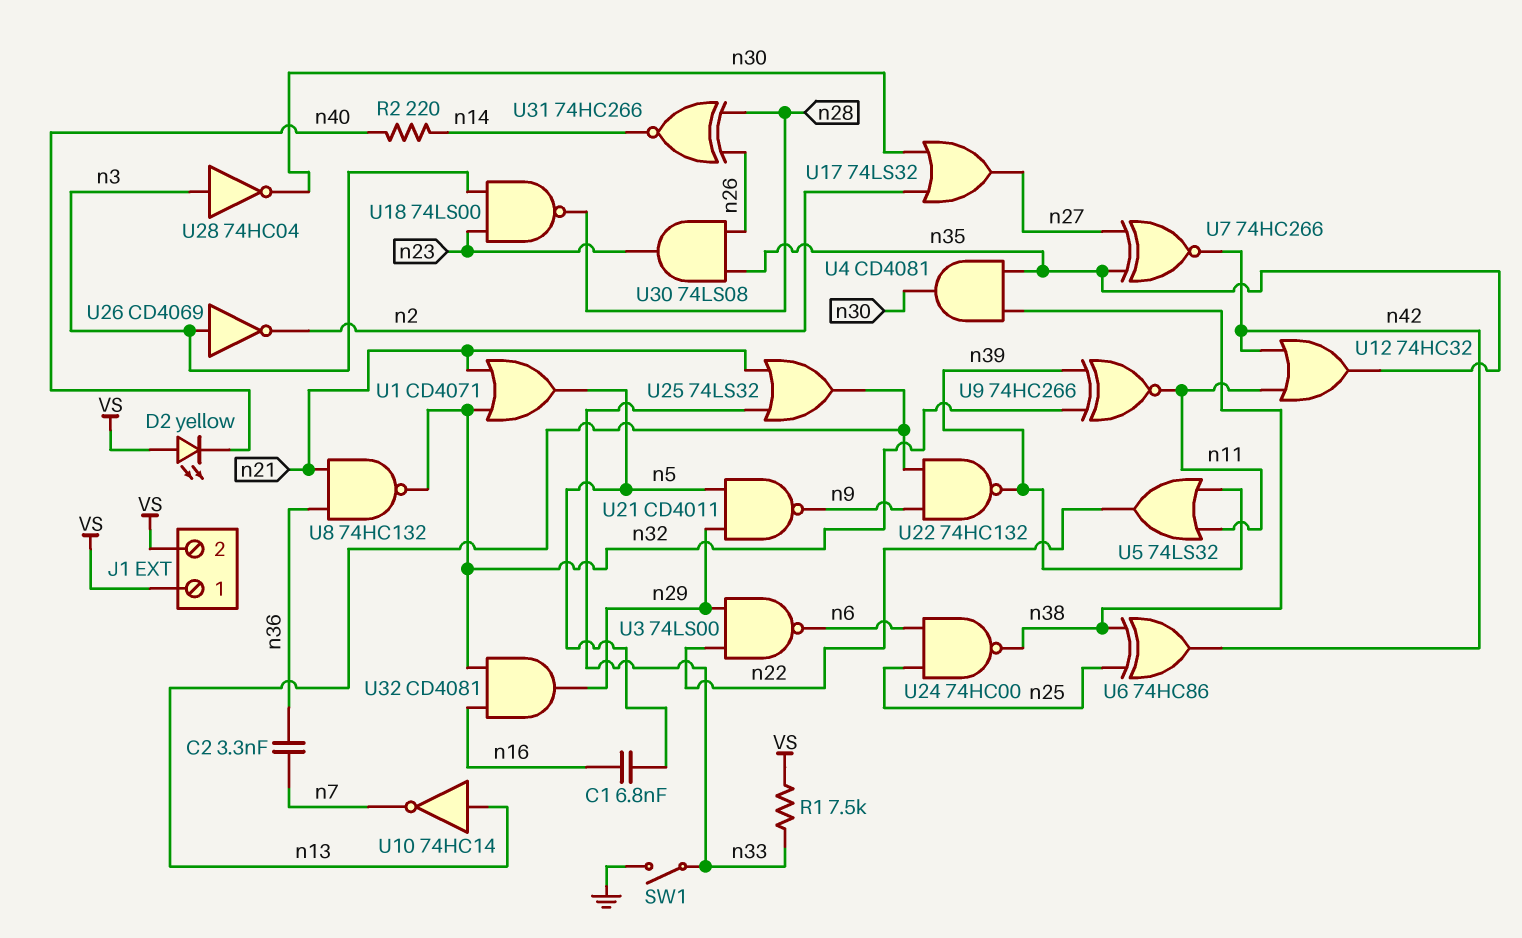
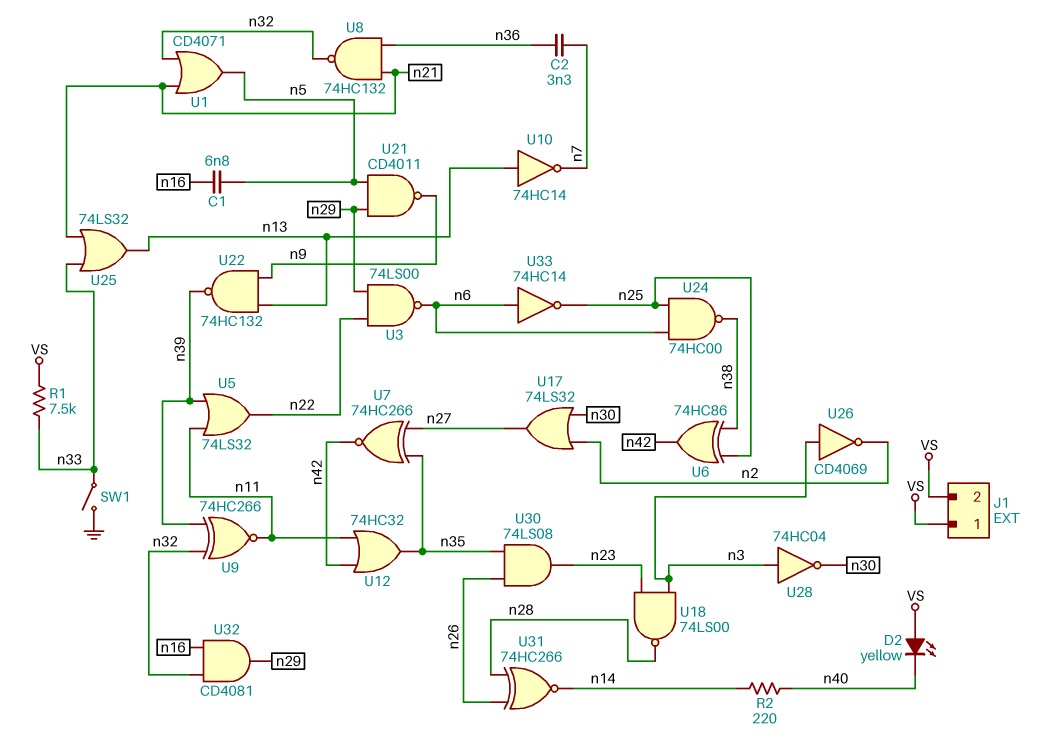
U4: AND CD4081 (in n35, in n38, out n30) -> none
U33: none -> NOT 74HC14 (in n6, out n25)

